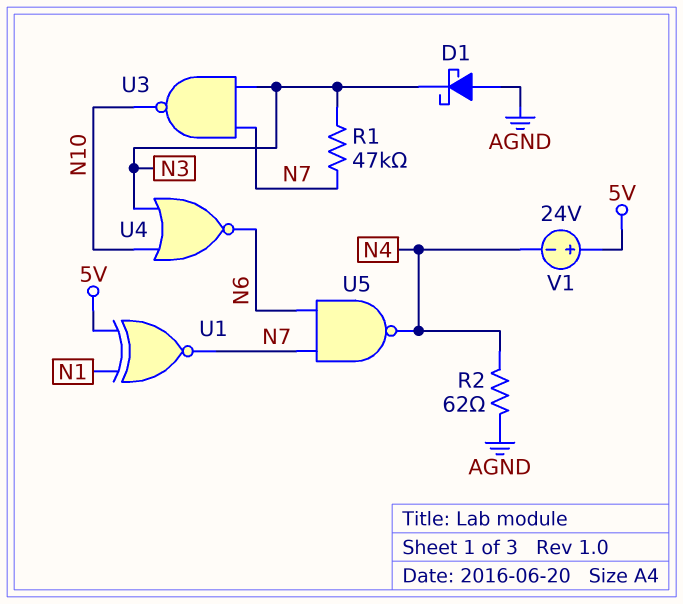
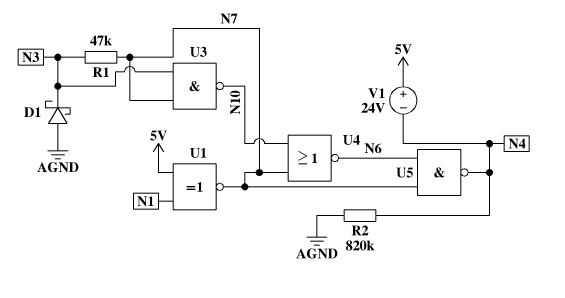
R2: 62 (AGND, N4) -> 820k (AGND, N4)
U4: NOR (in N3, in N10, out N6) -> NOR (in N7, in N10, out N6)

